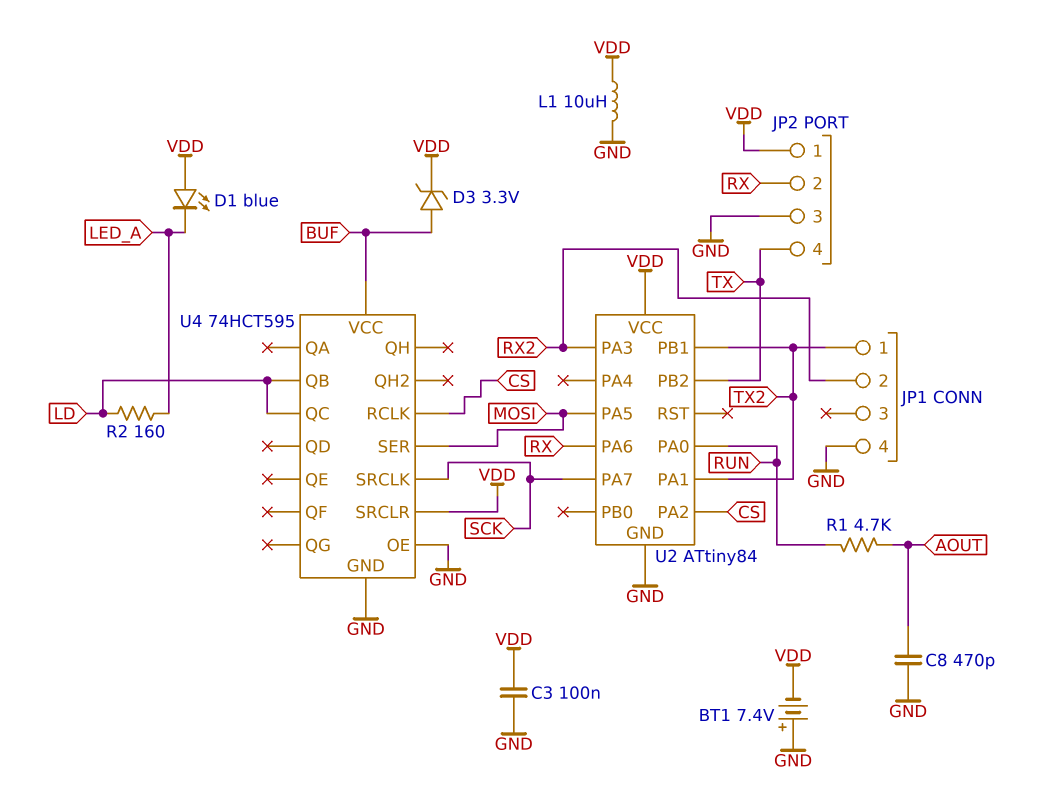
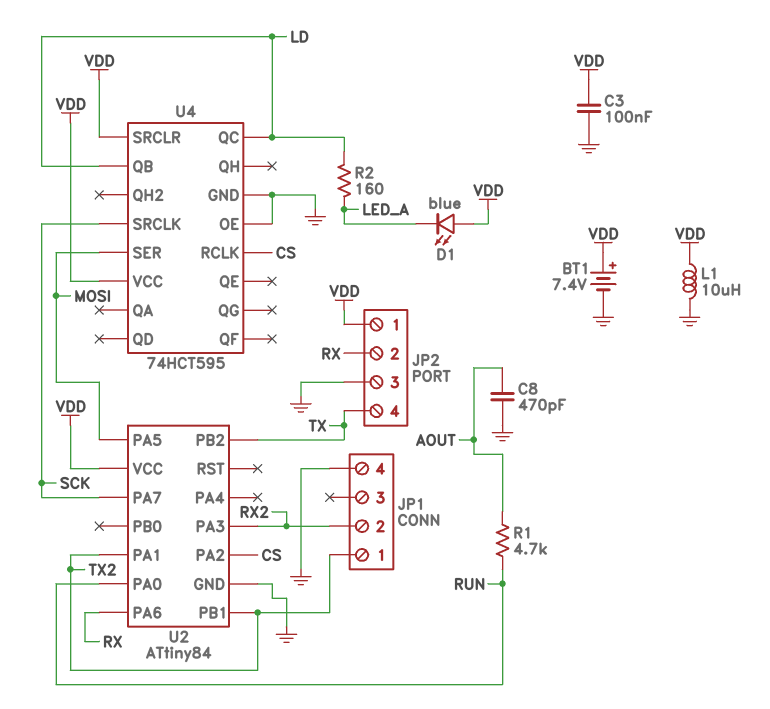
BT1: 7.4V (plus GND, minus VDD) -> 7.4V (plus VDD, minus GND)
D3: zener 3.3V (A BUF, K VDD) -> none
U4 pin VCC: BUF -> VDD

